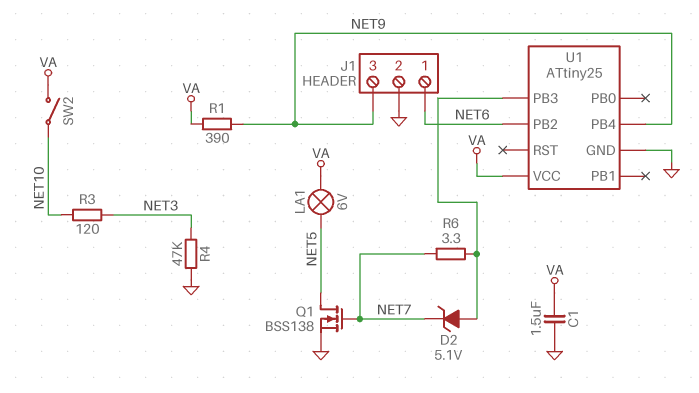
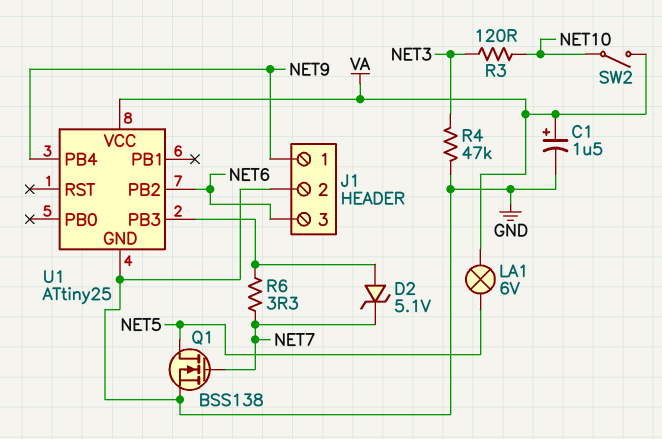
C1: 1.5uF (GND, VA) -> 1.5uF (plus VA, minus GND)
J1 pin 1: NET6 -> NET9
J1 pin 3: NET9 -> NET6
R1: 390 (NET9, VA) -> none

